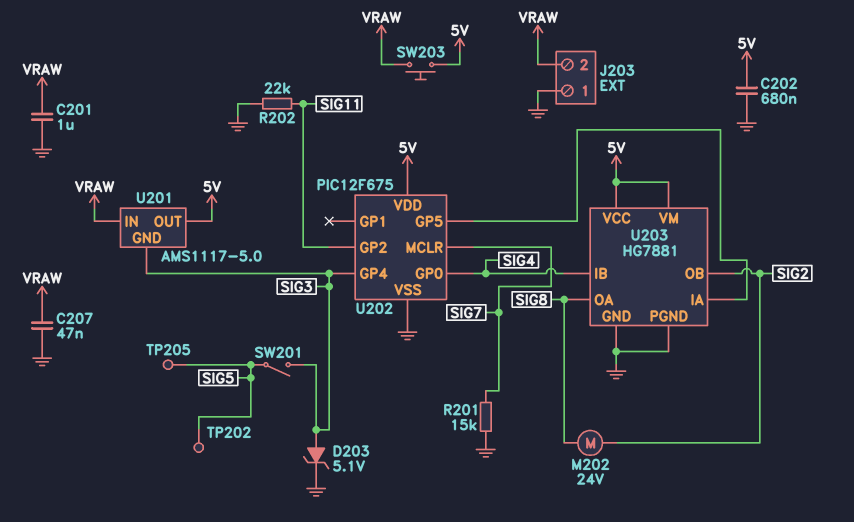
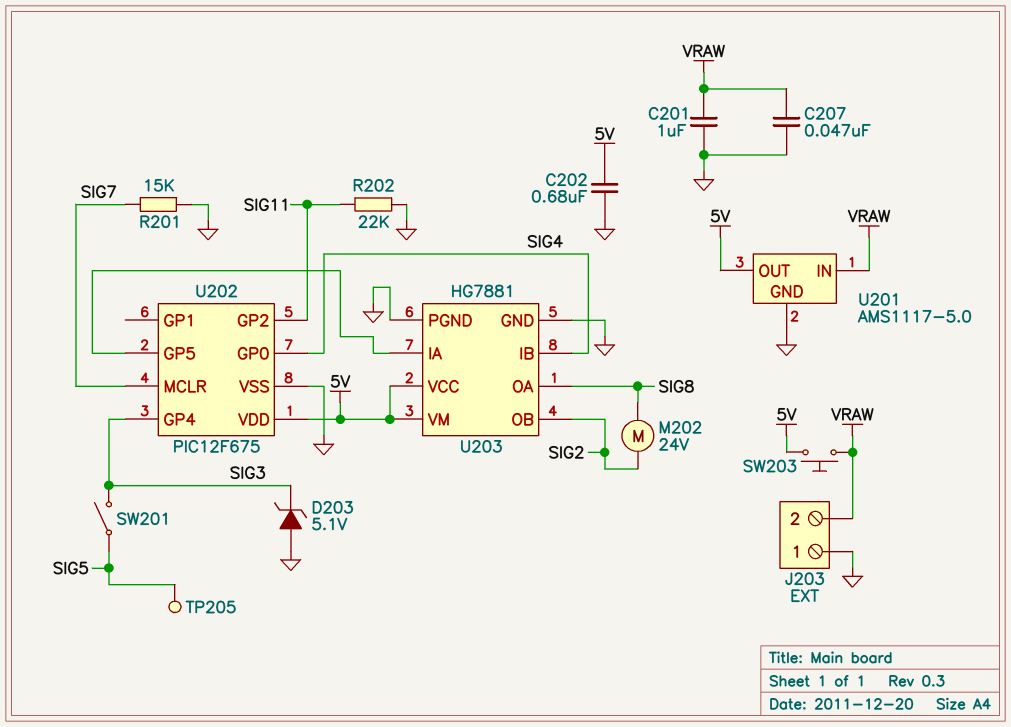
D203: zener 5.1V (A SIG3, K GND) -> zener 5.1V (A GND, K SIG3)
TP202: test point (SIG5) -> none
U201 pin GND: SIG3 -> GND

